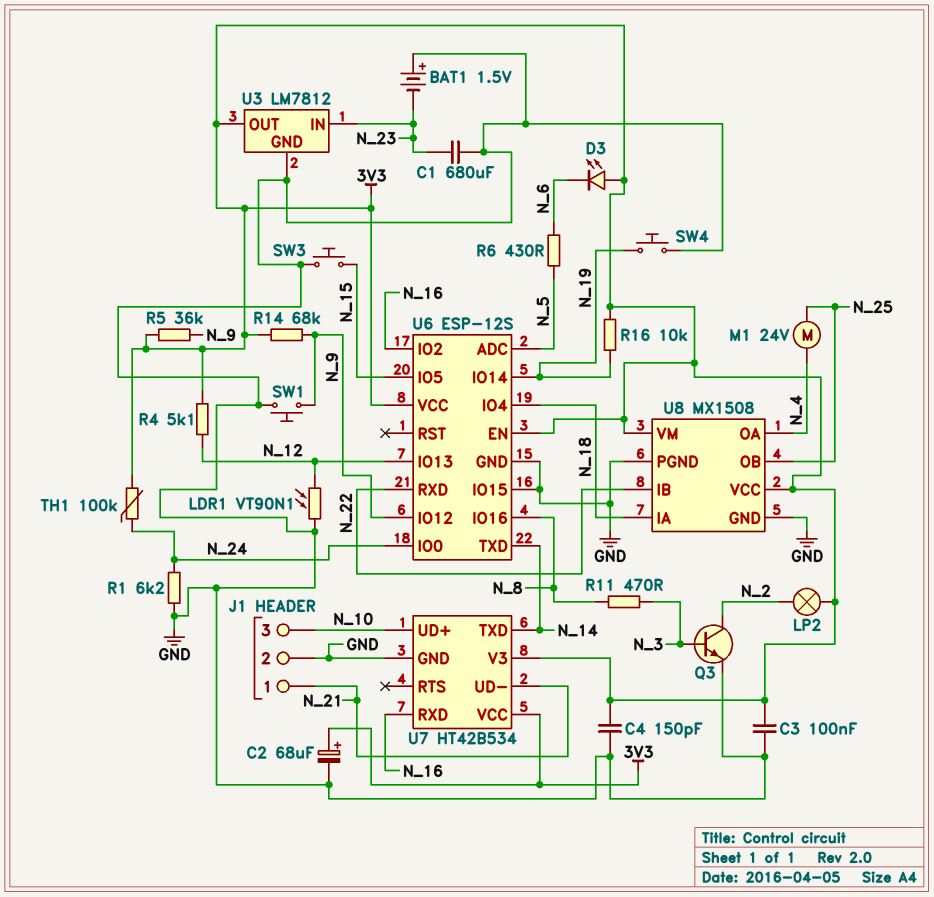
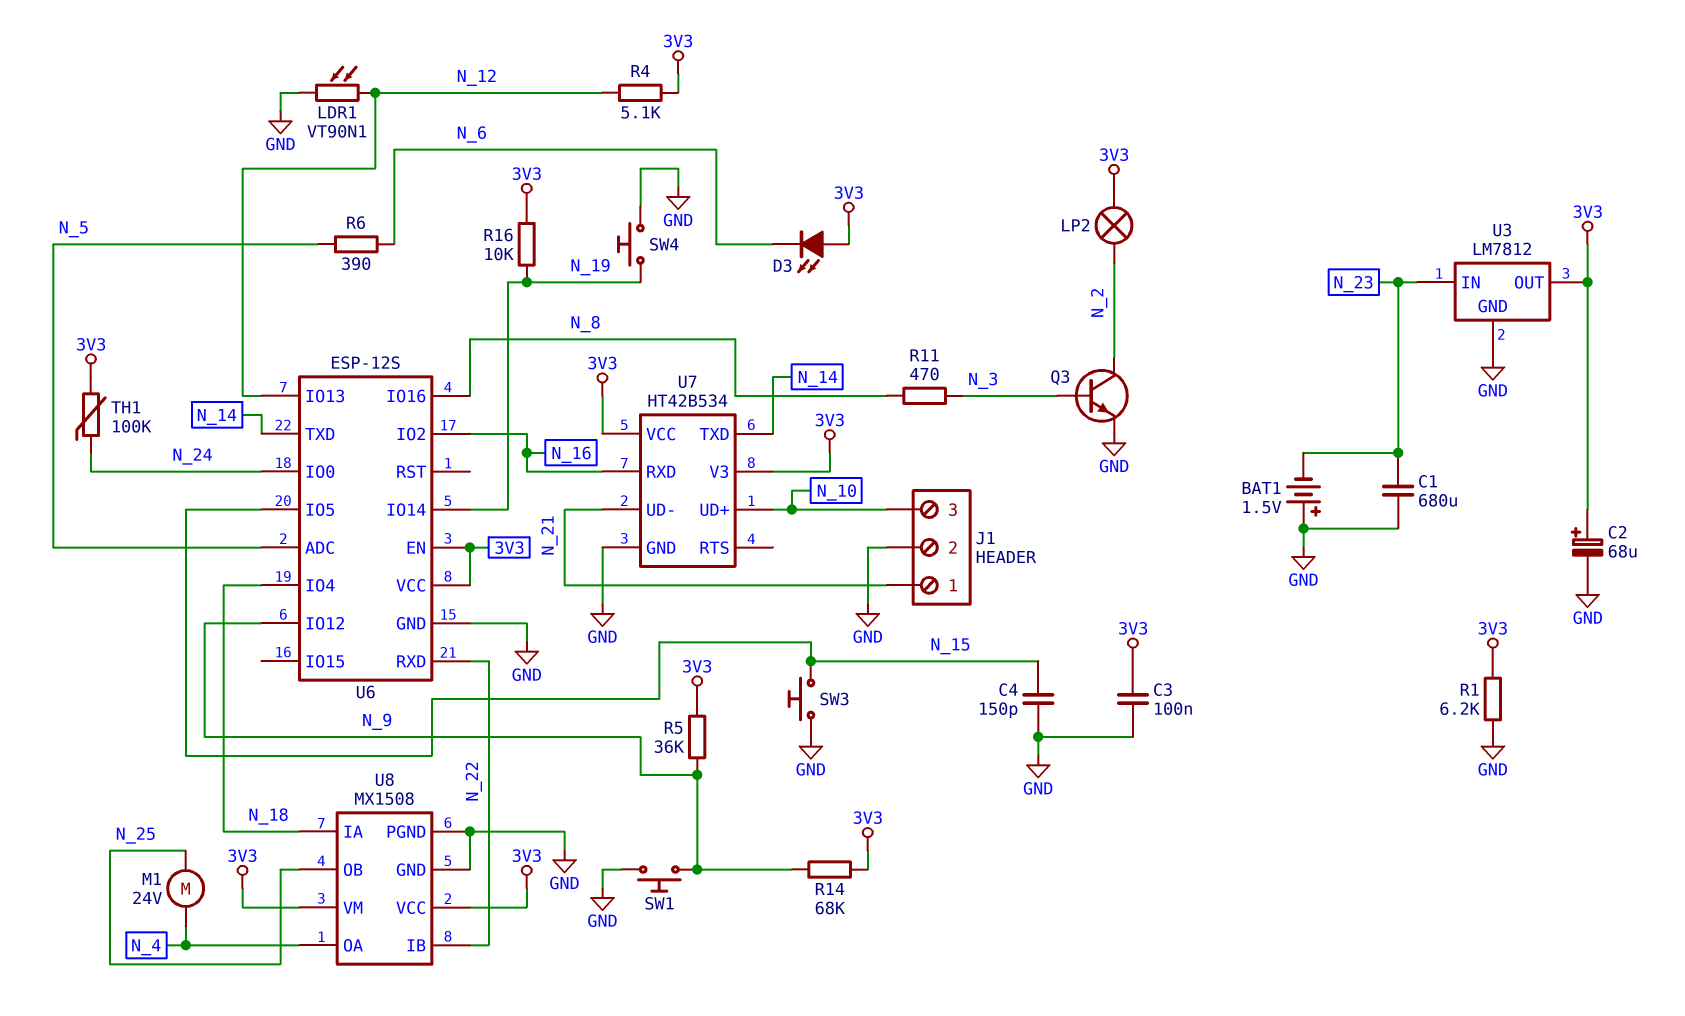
C4: 150pF (3V3, GND) -> 150pF (GND, N_15)
R1: 6.2k (GND, N_24) -> 6.2k (3V3, GND)
R6: 430 (N_5, N_6) -> 390 (N_5, N_6)
U6 pin IO15: GND -> none

